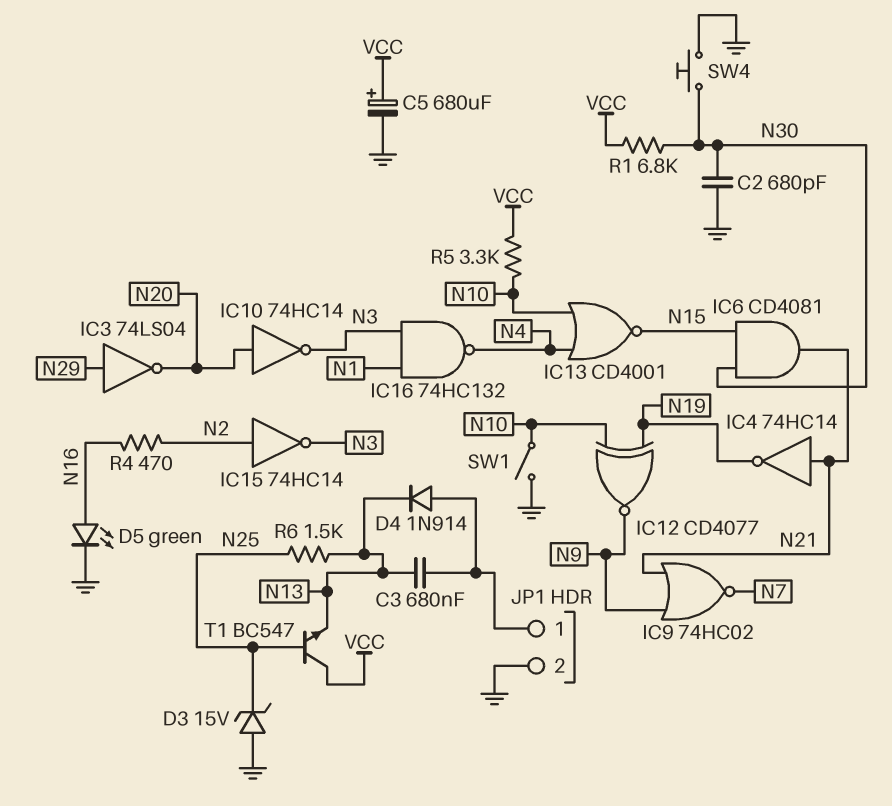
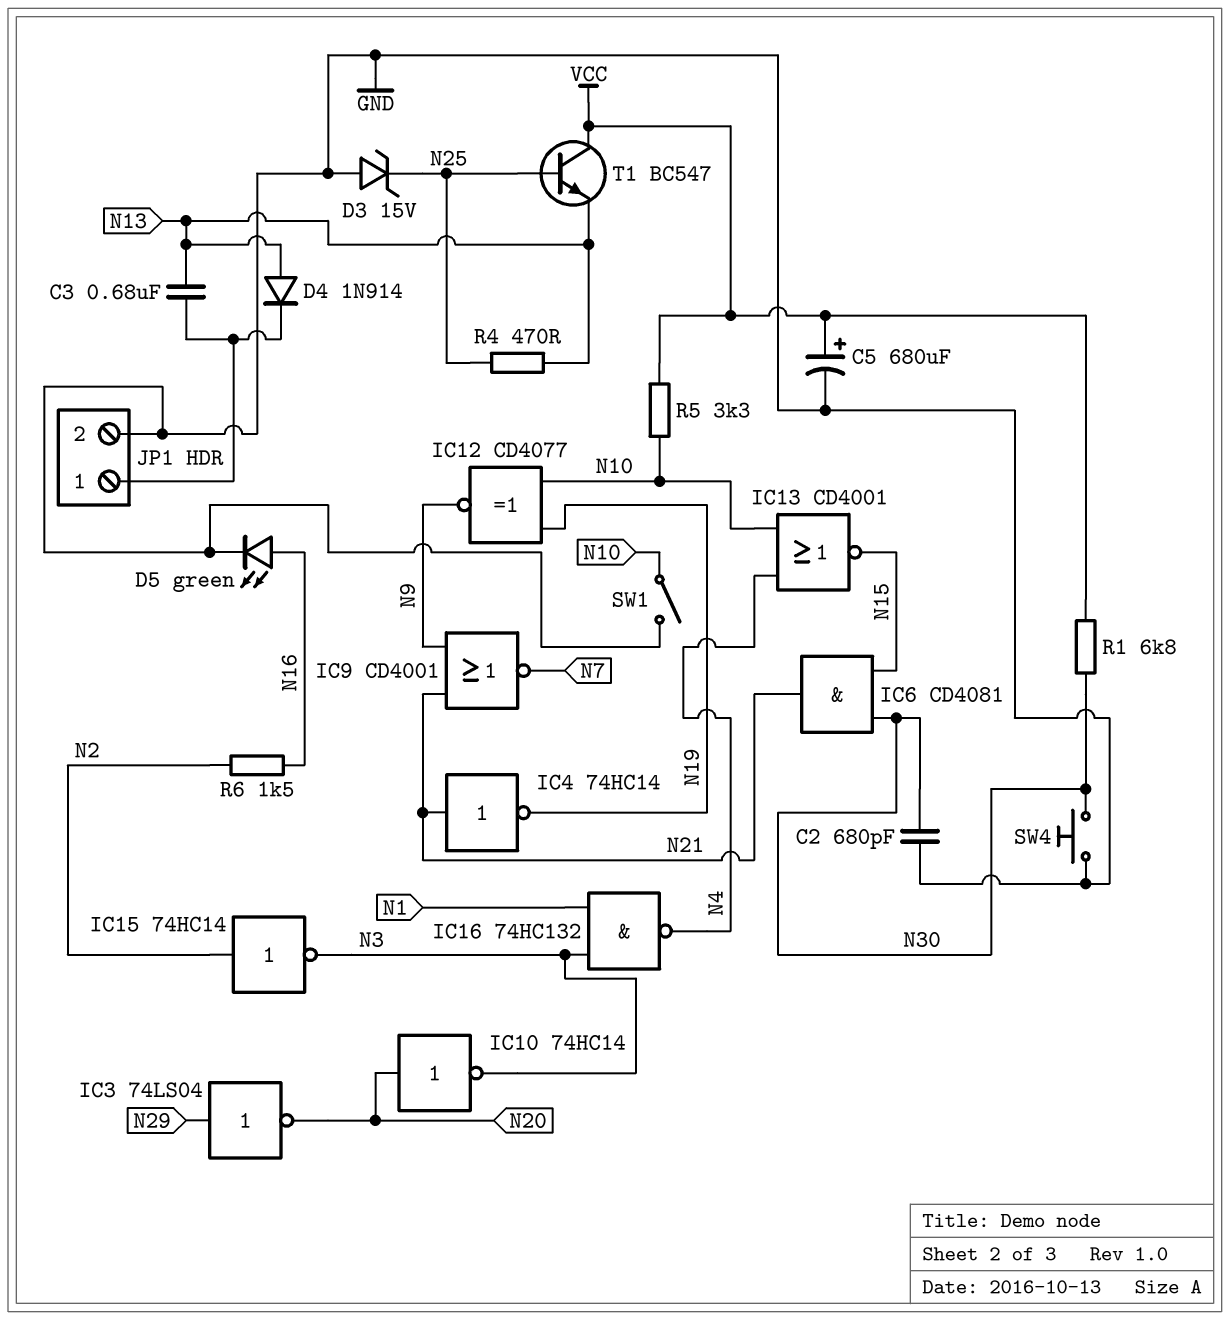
D4: diode 1N914 (A JP1/1, K N13) -> diode 1N914 (A N13, K JP1/1)
IC9: NOR 74HC02 (in N9, in N21, out N7) -> NOR CD4001 (in N9, in N21, out N7)
R4: 470 (N2, N16) -> 470 (N13, N25)
R6: 1.5k (N13, N25) -> 1.5k (N2, N16)

